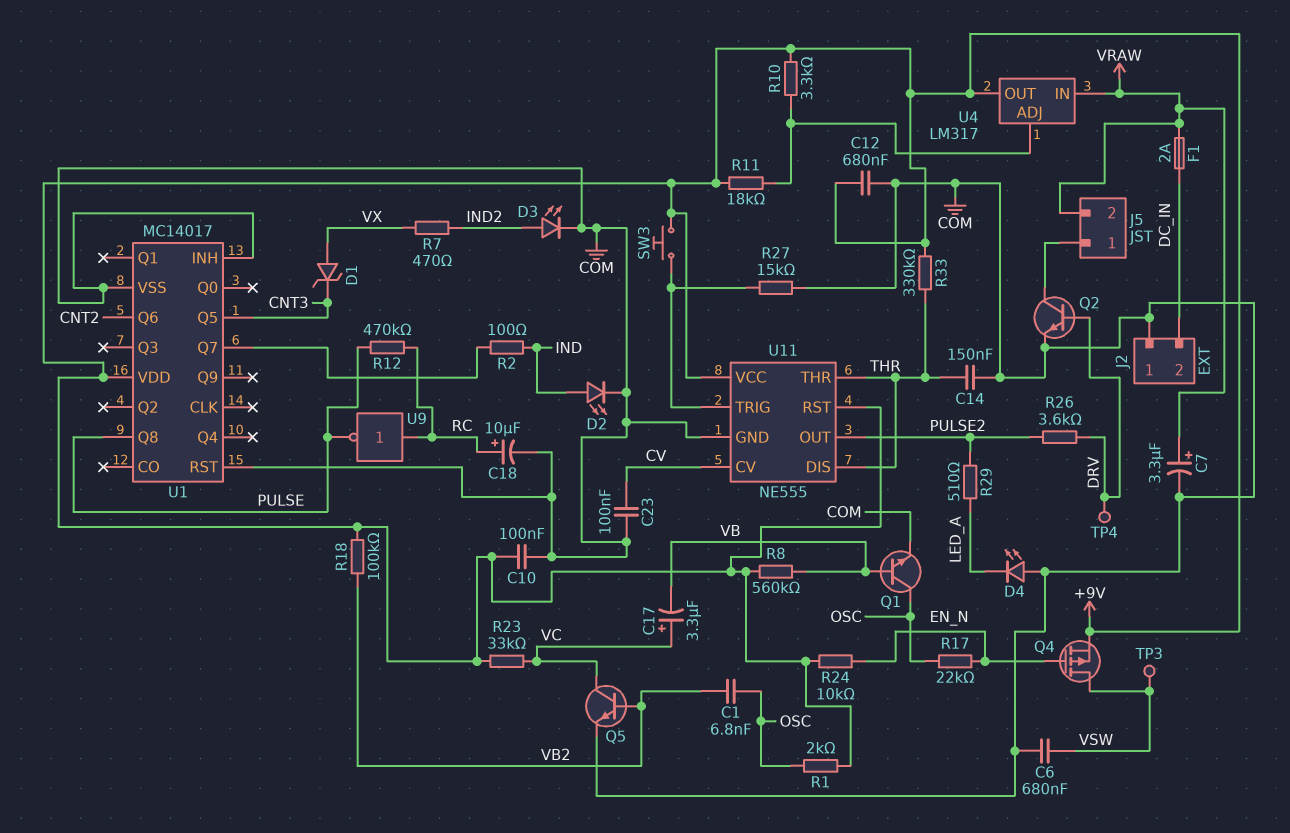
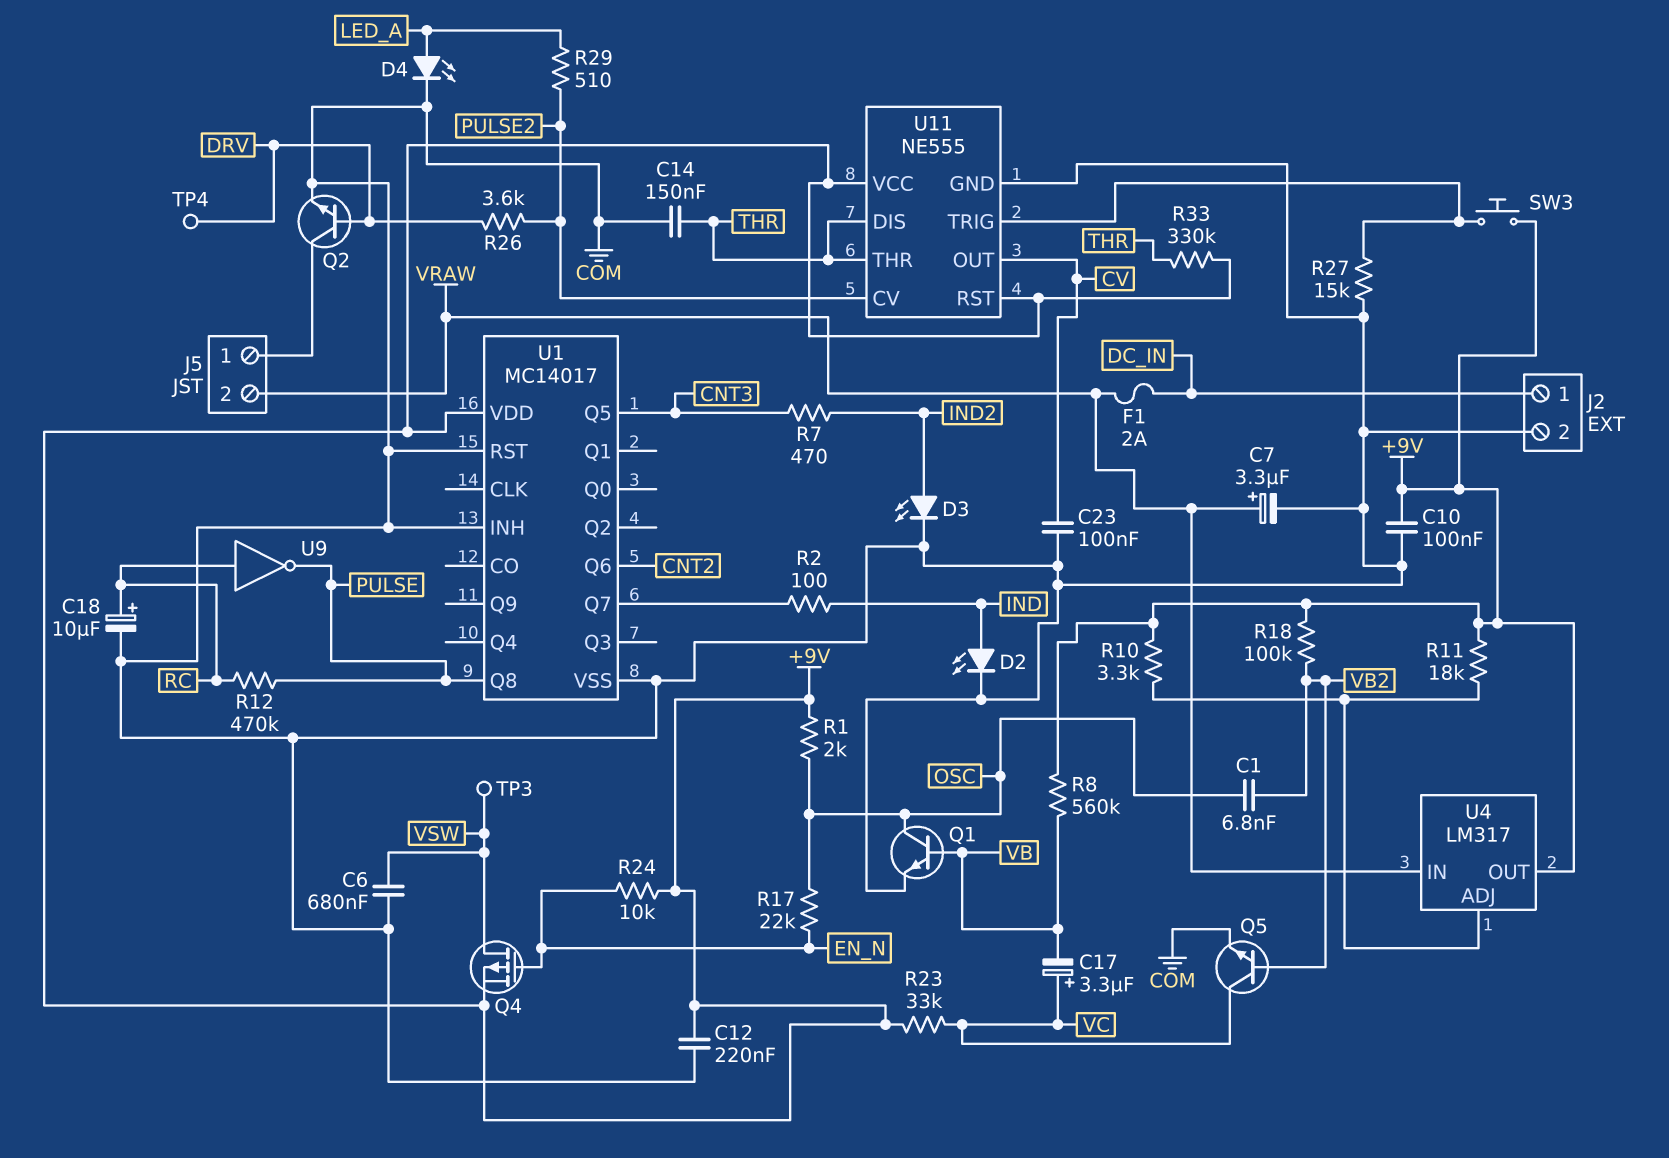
C12: 680nF (+9V, COM) -> 220nF (+9V, COM)
D1: zener (A VX, K CNT3) -> none
D4: LED (A COM, K LED_A) -> LED (A LED_A, K COM)
J2 pin 1: COM -> DC_IN
J2 pin 2: DC_IN -> COM
R7: 470 (IND2, VX) -> 470 (CNT3, IND2)
U11 pin CV: CV -> PULSE2
U11 pin OUT: PULSE2 -> CV

